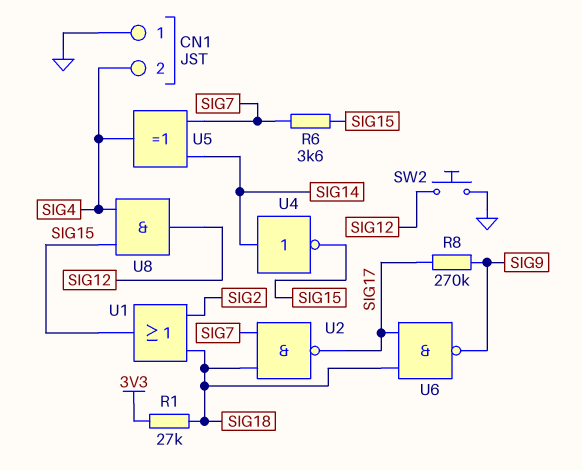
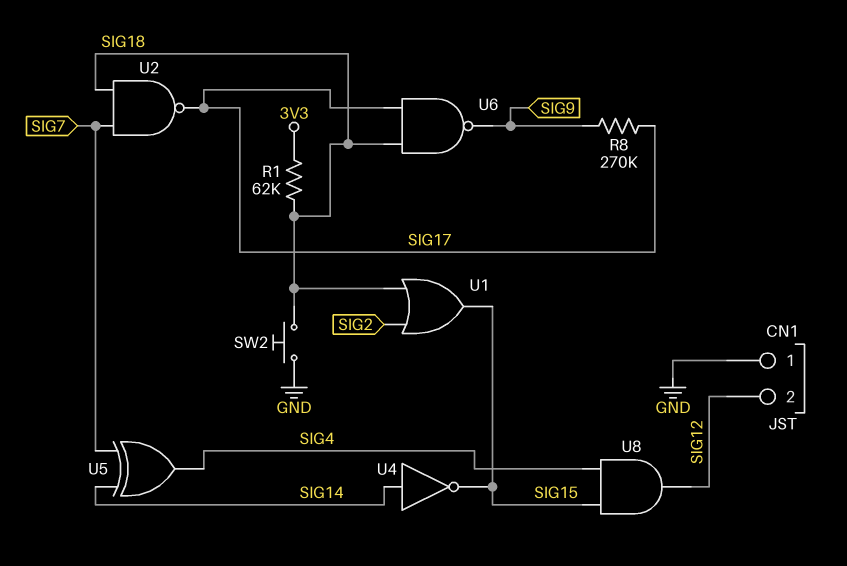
CN1 pin 2: SIG4 -> SIG12
R1: 27k (3V3, SIG18) -> 62k (3V3, SIG18)
R6: 3.6k (SIG7, SIG15) -> none
SW2: button (GND, SIG12) -> button (GND, SIG18)

